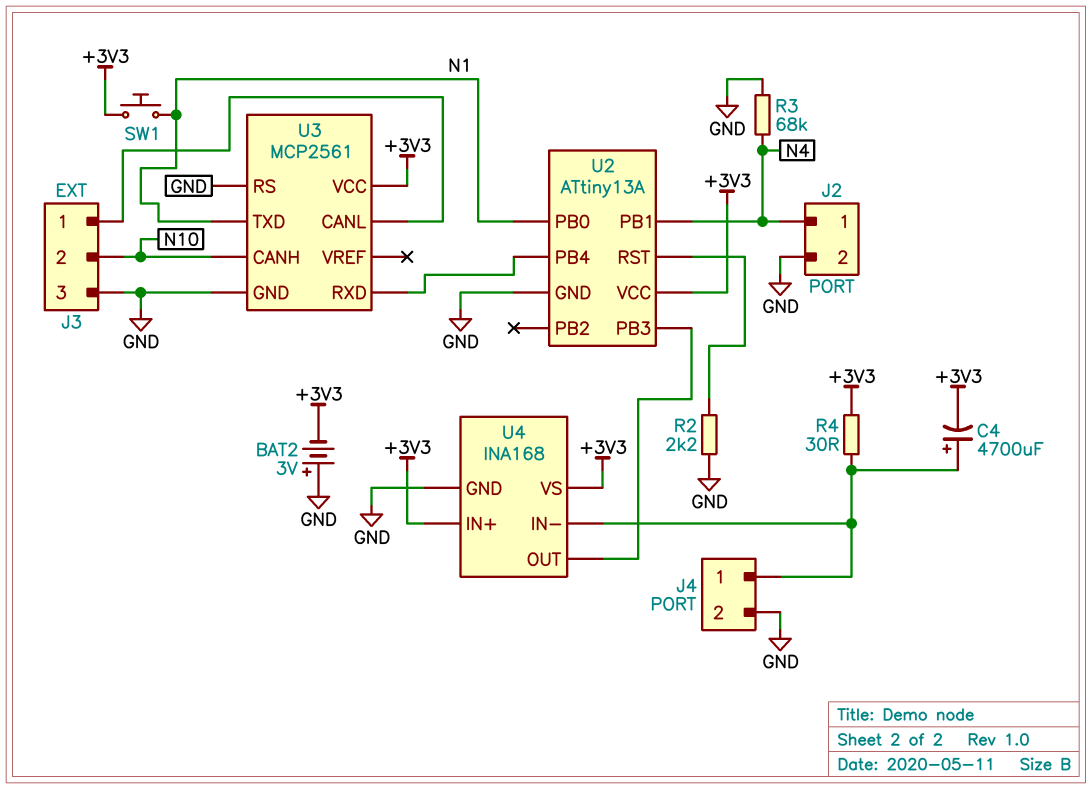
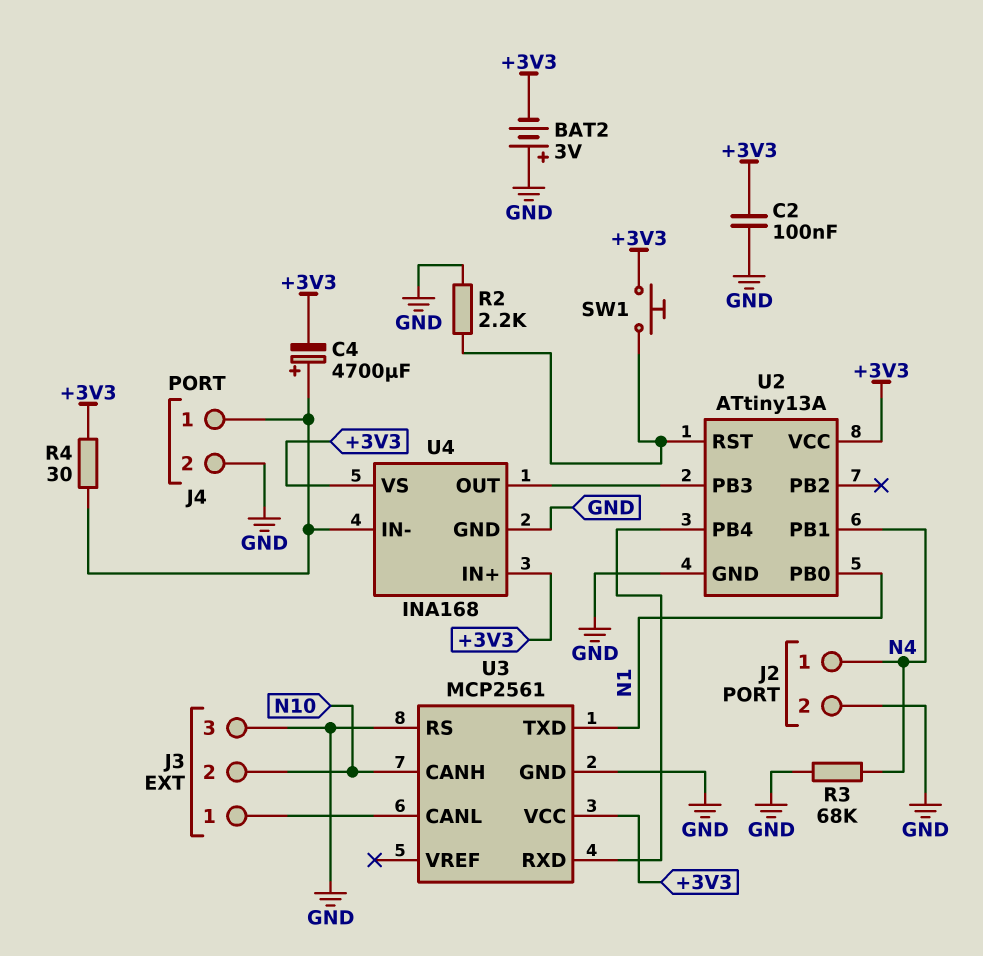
C2: none -> 100nF (+3V3, GND)
SW1: button (+3V3, N1) -> button (+3V3, U2/RST)

